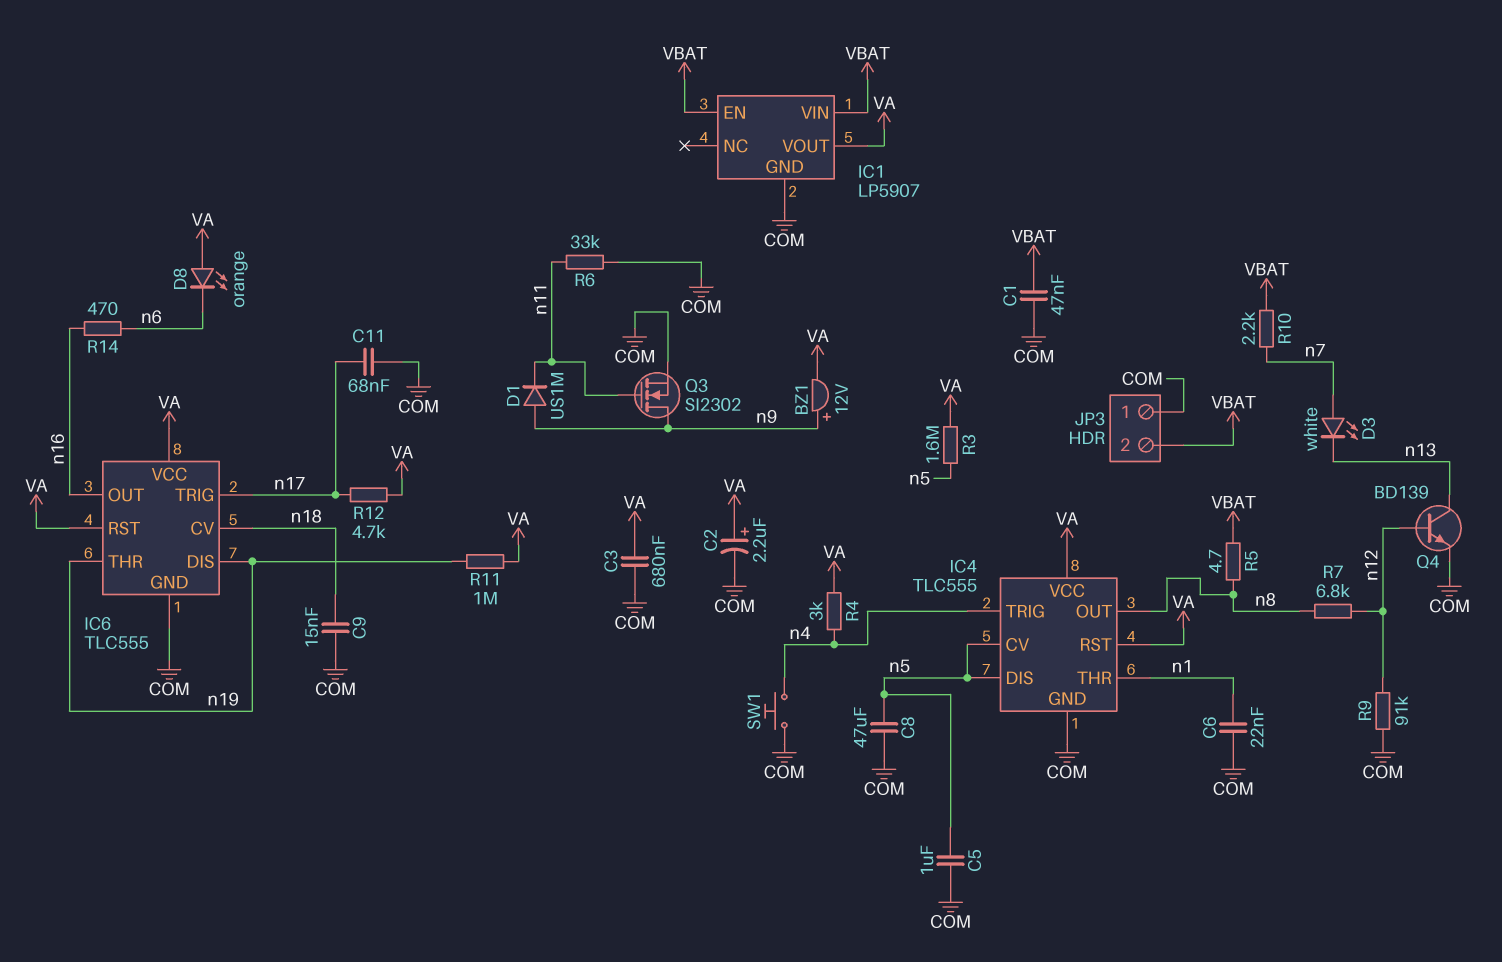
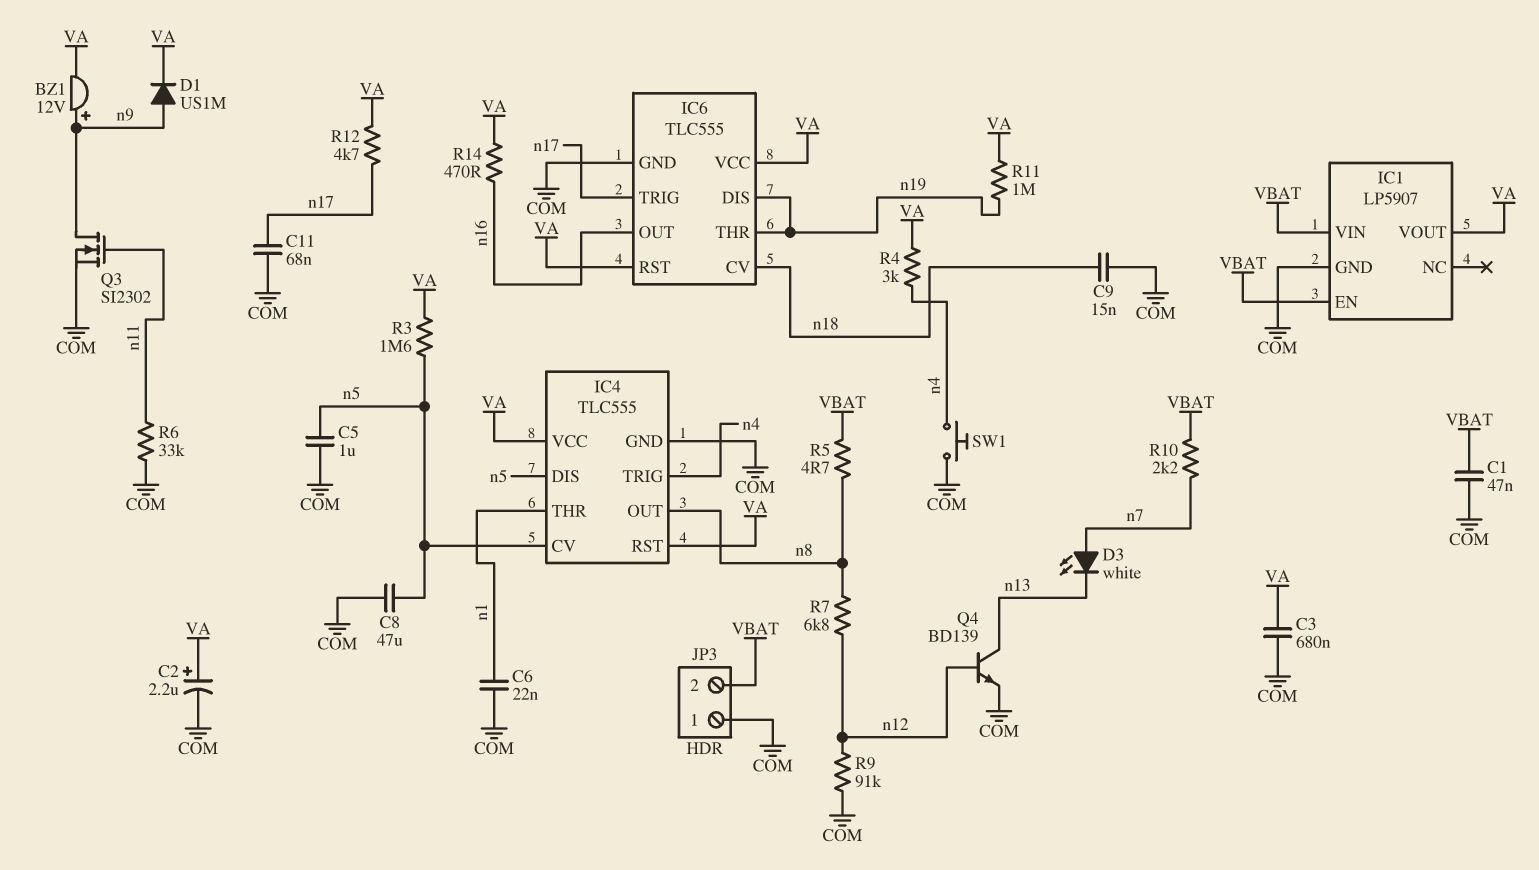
D1: diode US1M (A n9, K n11) -> diode US1M (A n9, K VA)
D8: LED orange (A VA, K n6) -> none
R14: 470 (n6, n16) -> 470 (VA, n16)

